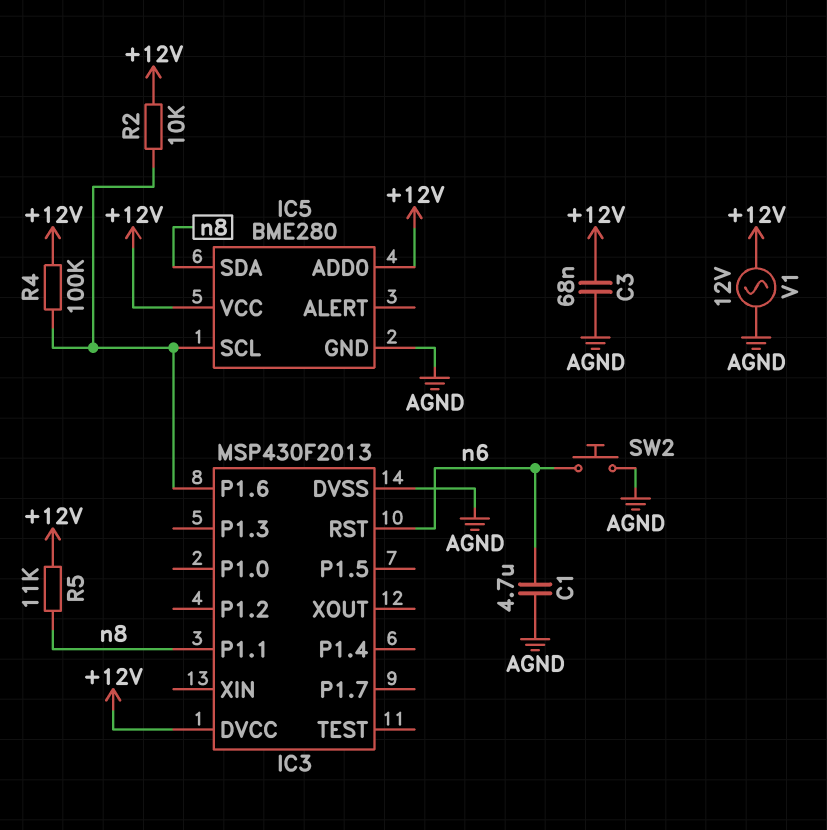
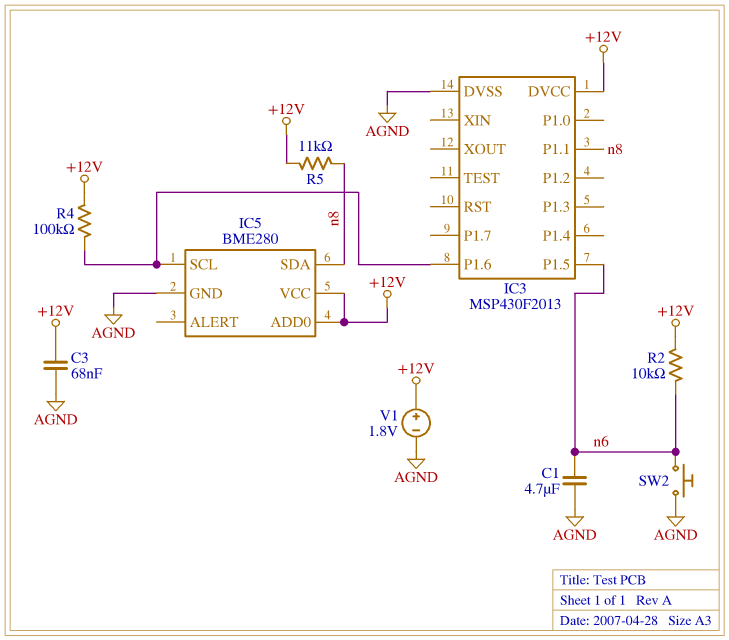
IC3 pin P1.5: none -> n6
IC3 pin RST: n6 -> none
R2: 10k (+12V, IC3/P1.6) -> 10k (+12V, n6)
V1: AC 12V (+12V, AGND) -> 1.8V (plus +12V, minus AGND)

